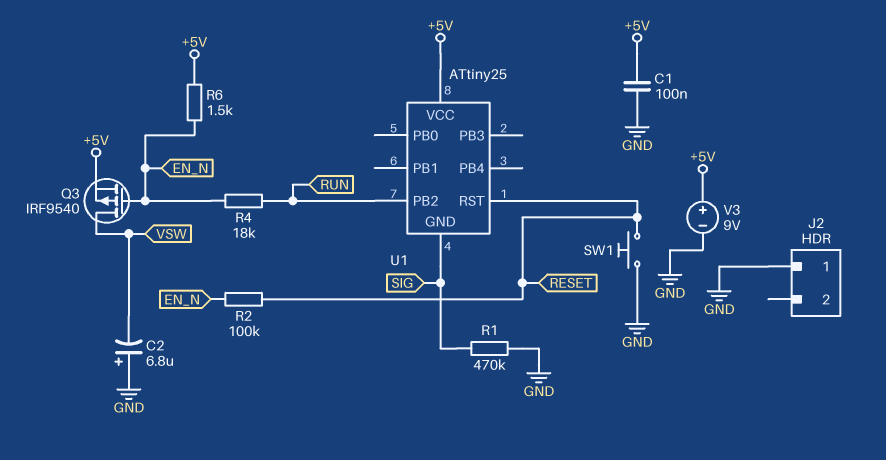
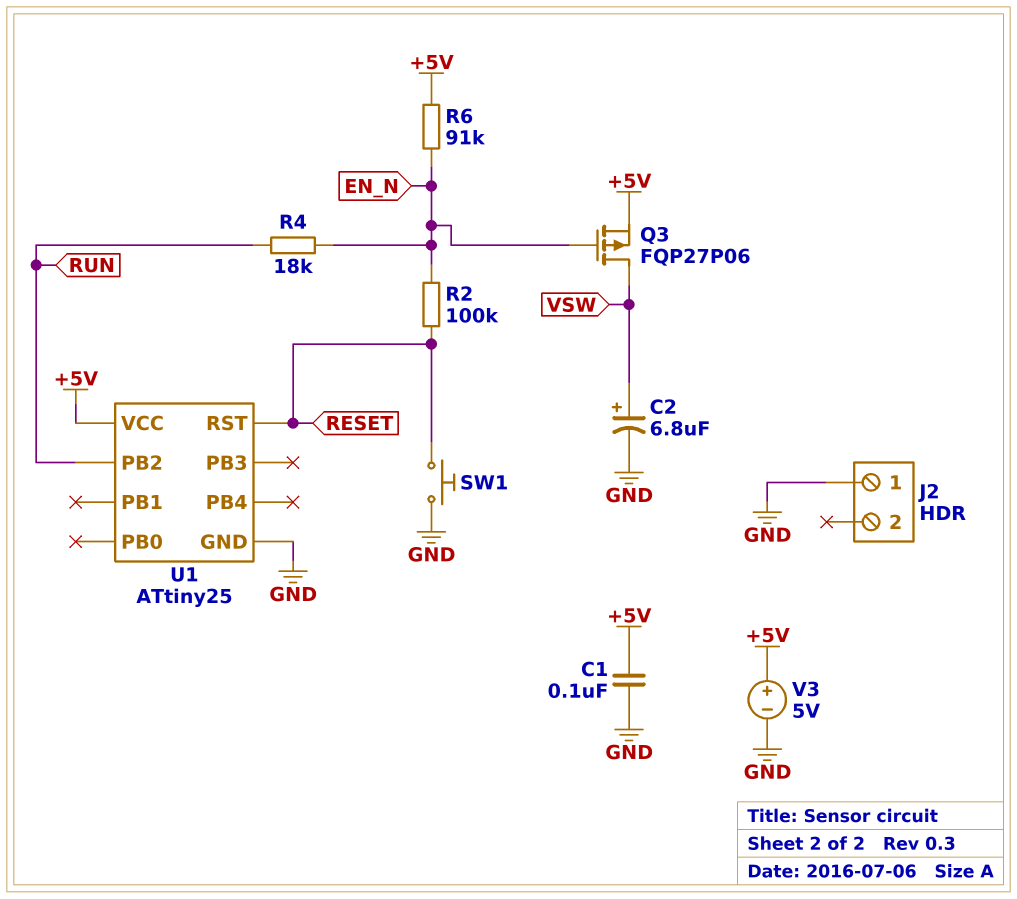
C2: 6.8uF (plus GND, minus VSW) -> 6.8uF (plus VSW, minus GND)
Q3: PMOS IRF9540 (G EN_N, D VSW, S +5V) -> PMOS FQP27P06 (G EN_N, D VSW, S +5V)
R1: 470k (GND, SIG) -> none
R6: 1.5k (+5V, EN_N) -> 91k (+5V, EN_N)
U1 pin GND: SIG -> GND
V3: 9V (plus +5V, minus GND) -> 5V (plus +5V, minus GND)

